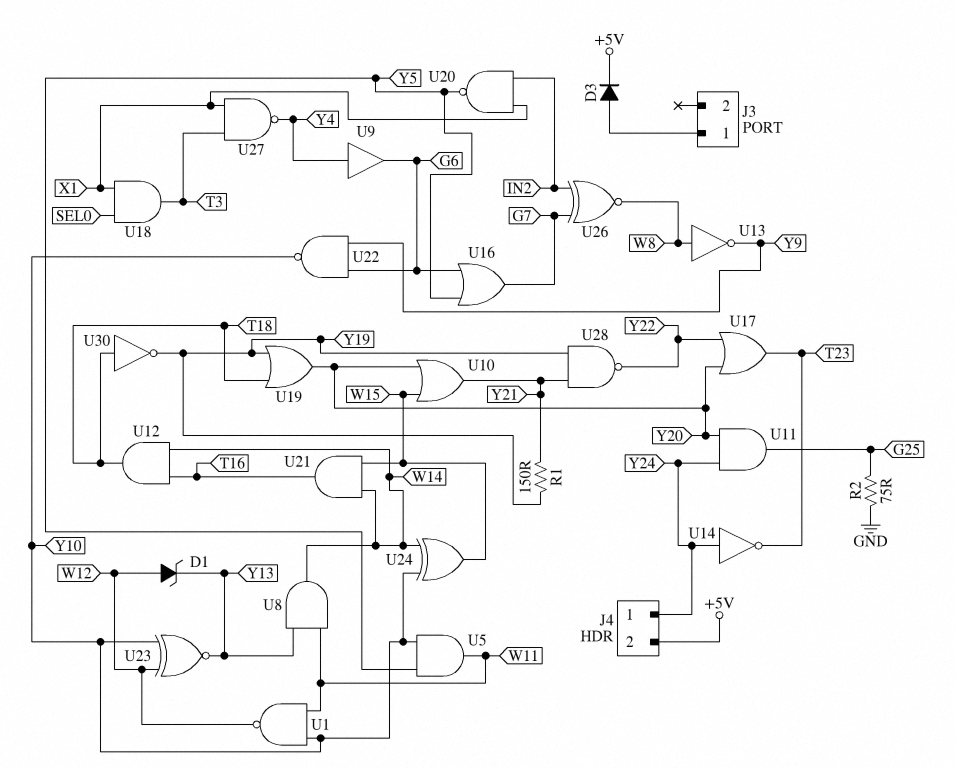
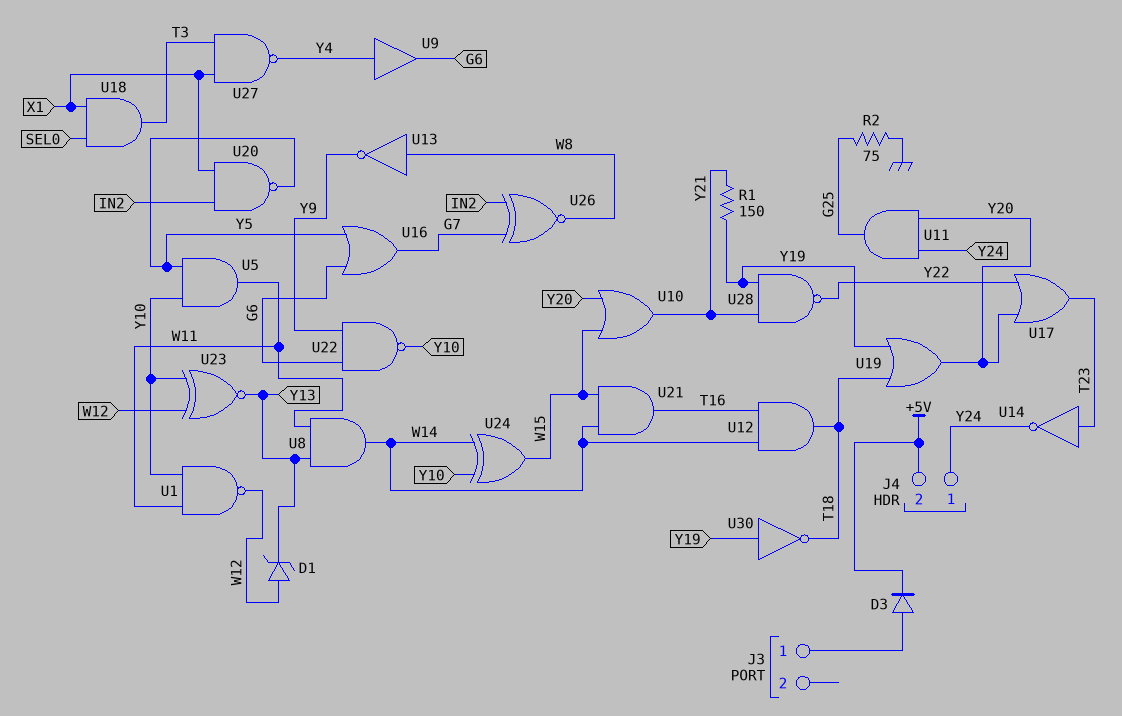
U14: NOT (in Y24, out T23) -> NOT (in T23, out Y24)
U30: NOT (in T18, out Y19) -> NOT (in Y19, out T18)

